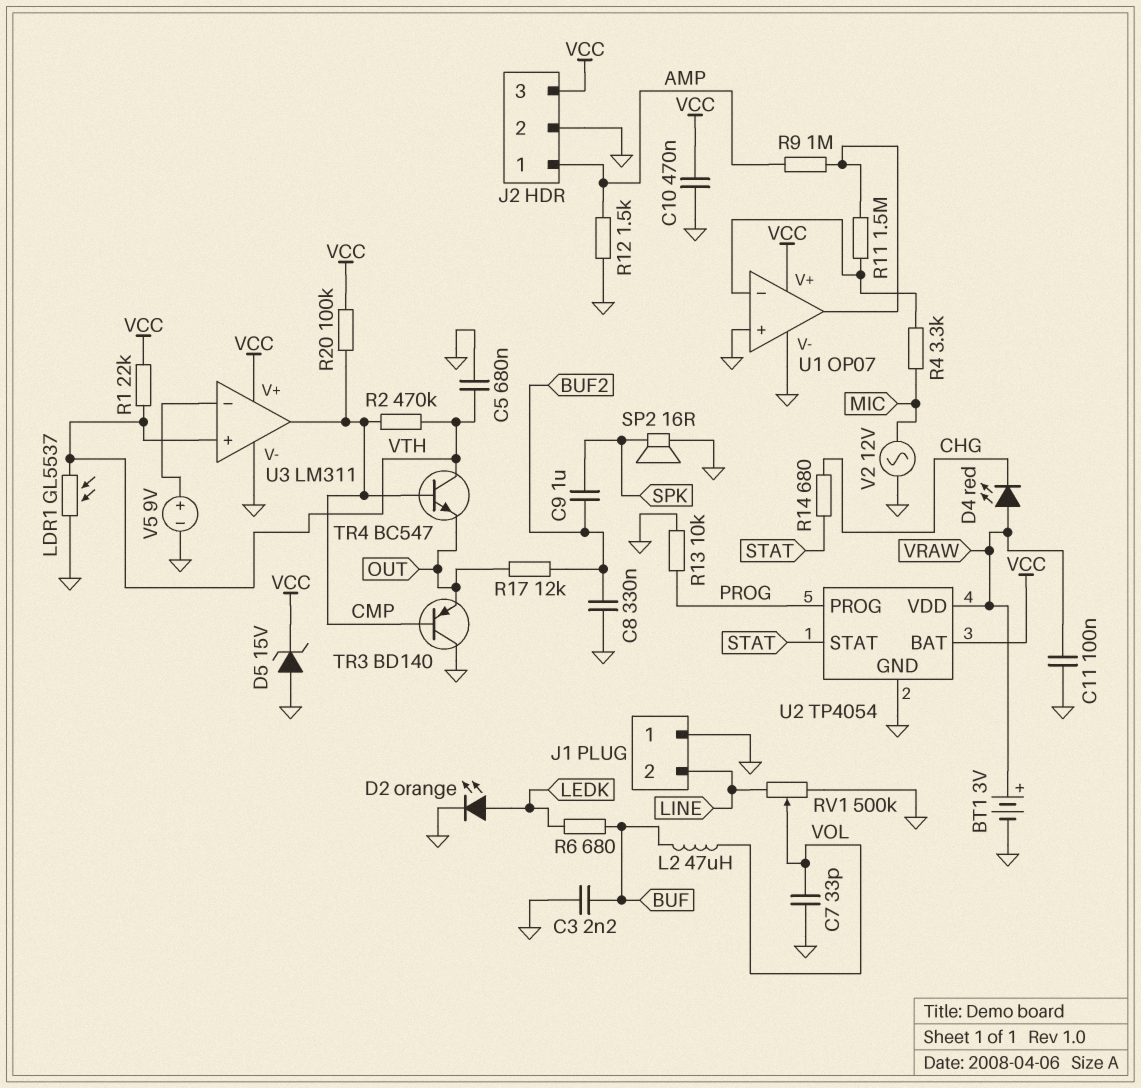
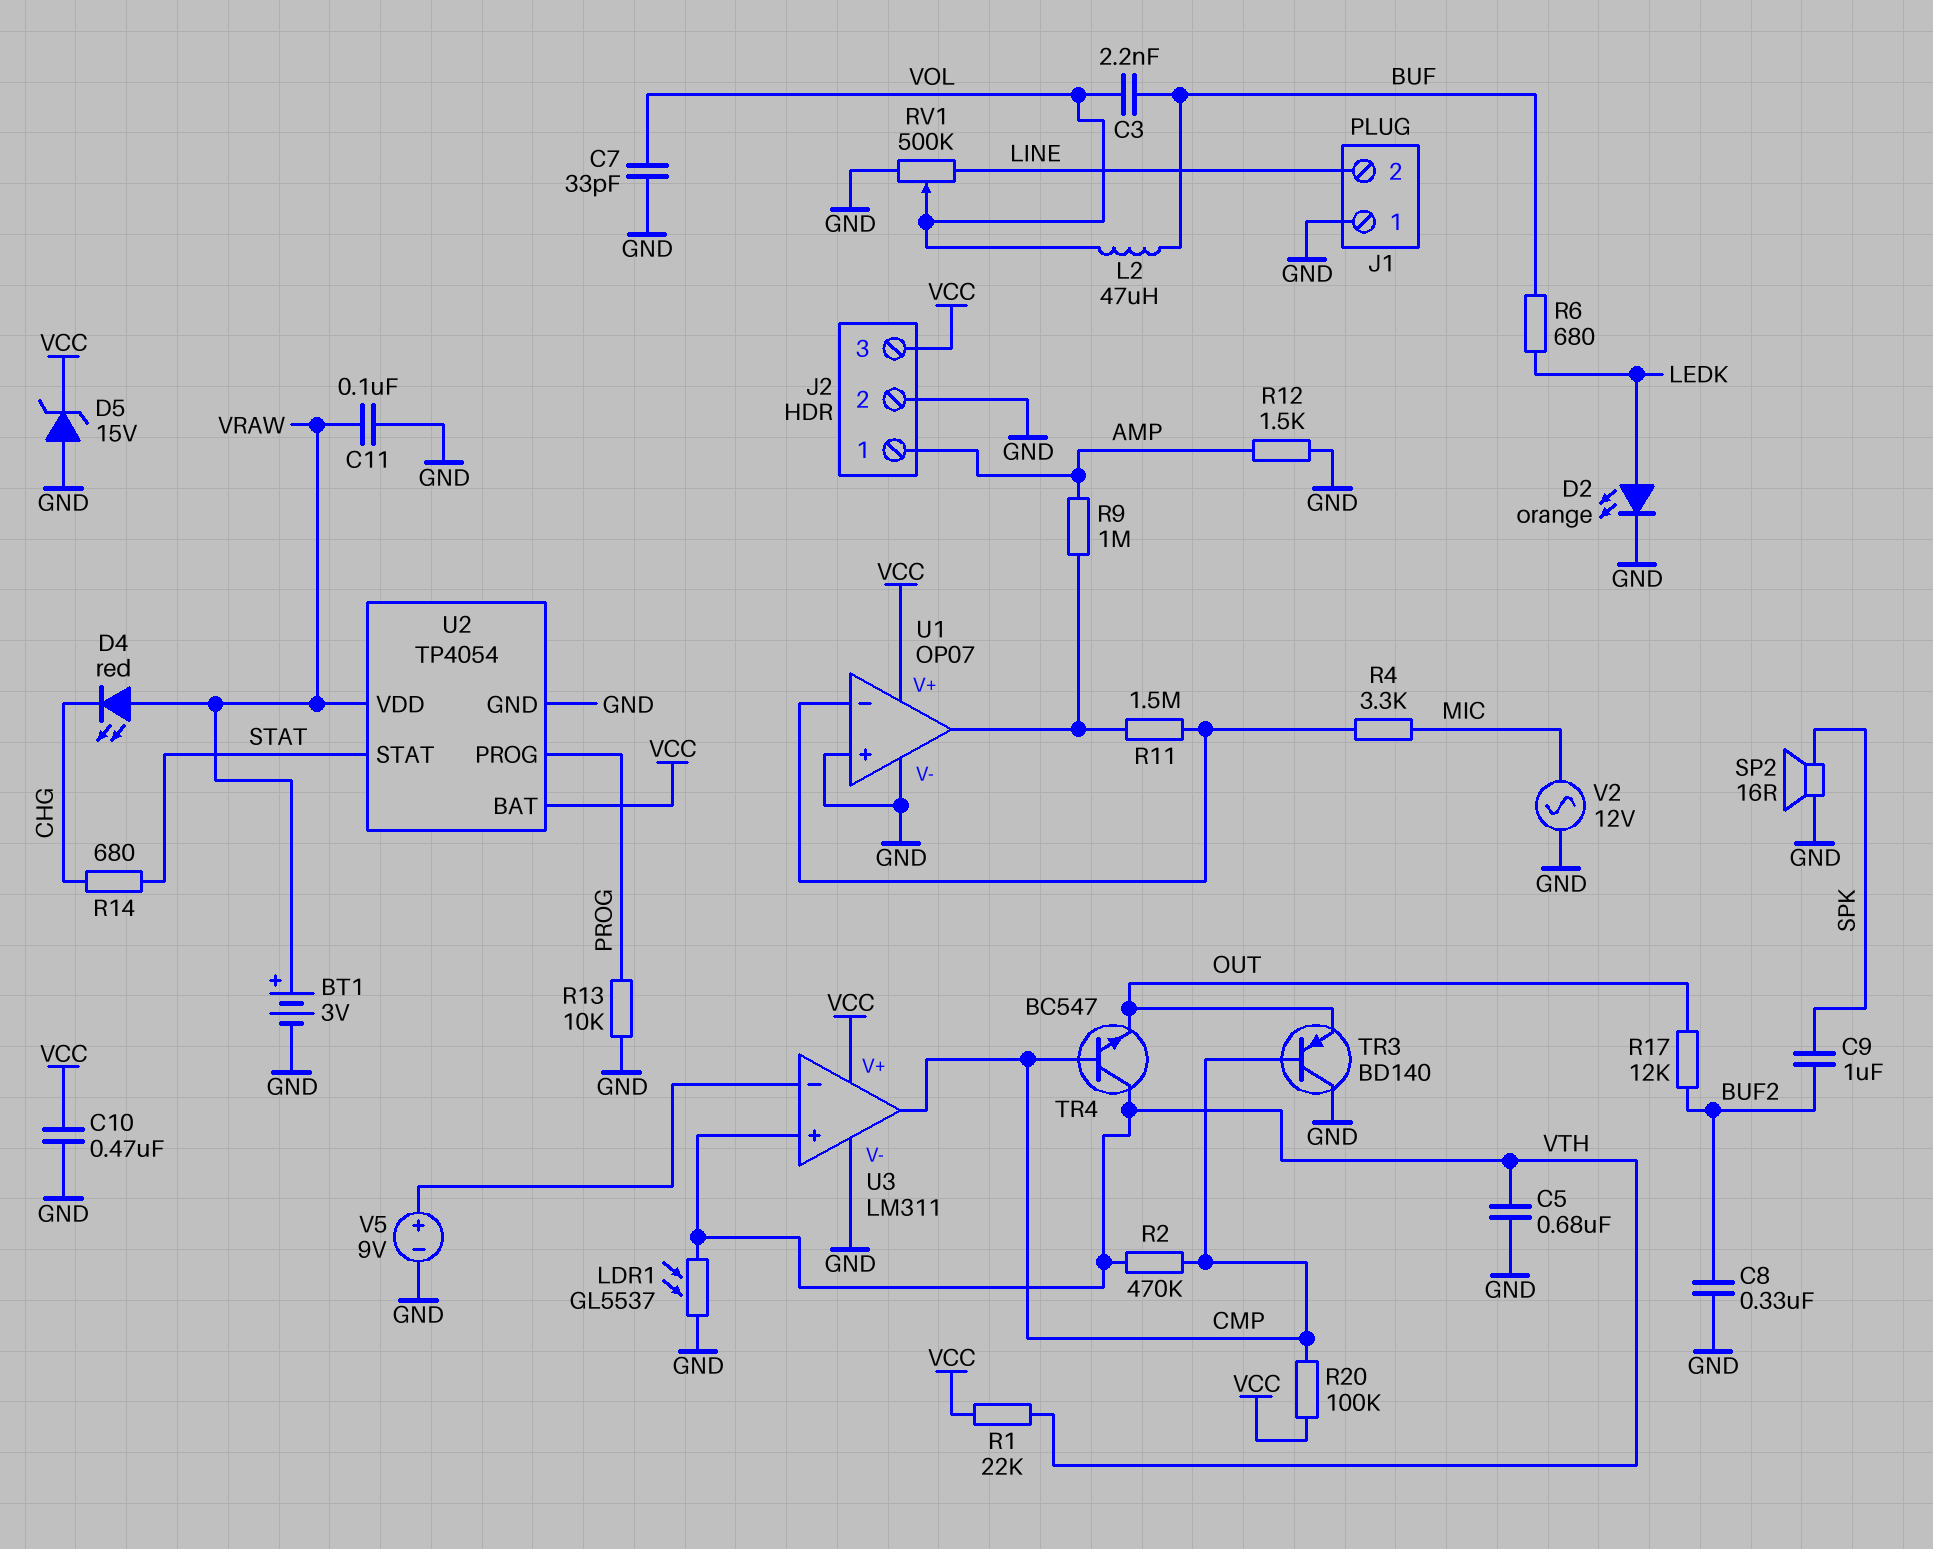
C3: 2.2nF (BUF, GND) -> 2.2nF (BUF, VOL)

